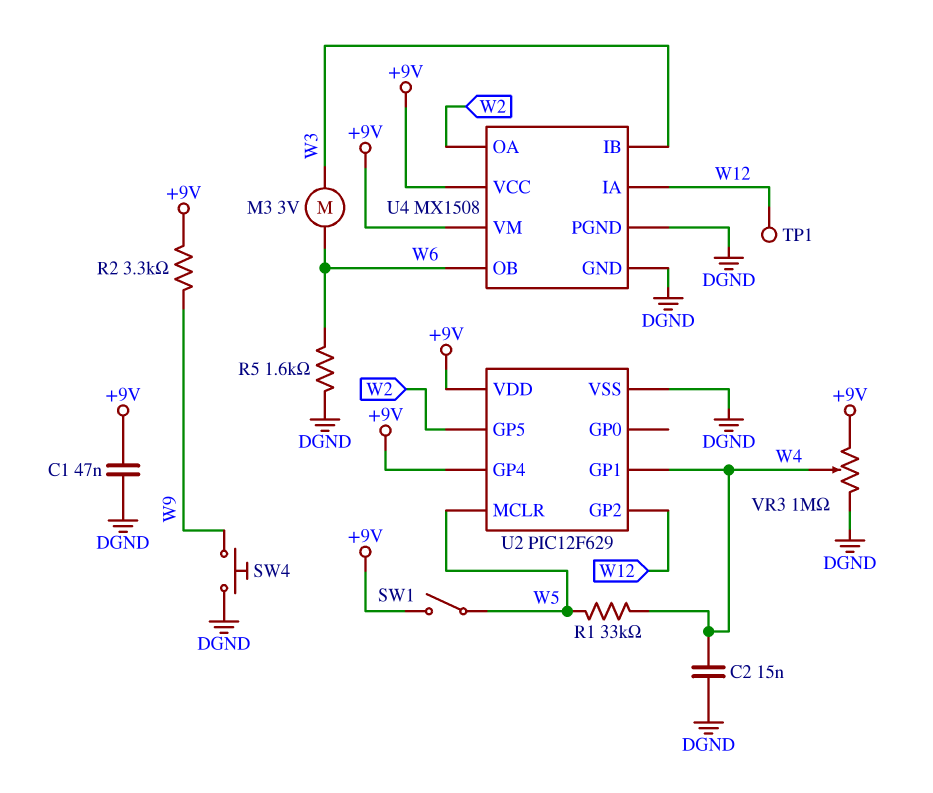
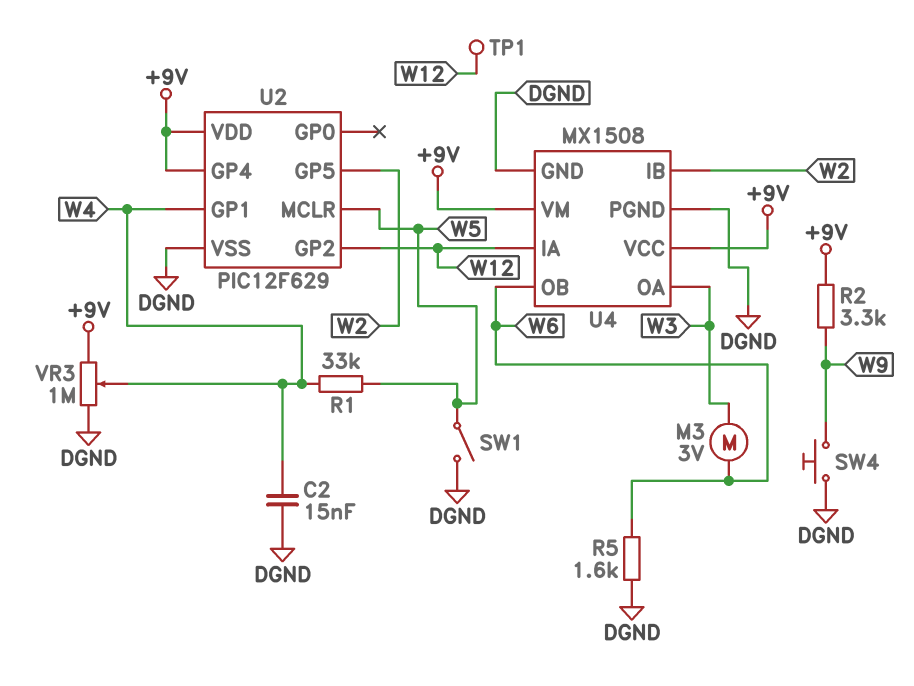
C1: 47nF (+9V, DGND) -> none
SW1: switch (+9V, W5) -> switch (DGND, W5)
U4 pin IB: W3 -> W2
U4 pin OA: W2 -> W3

